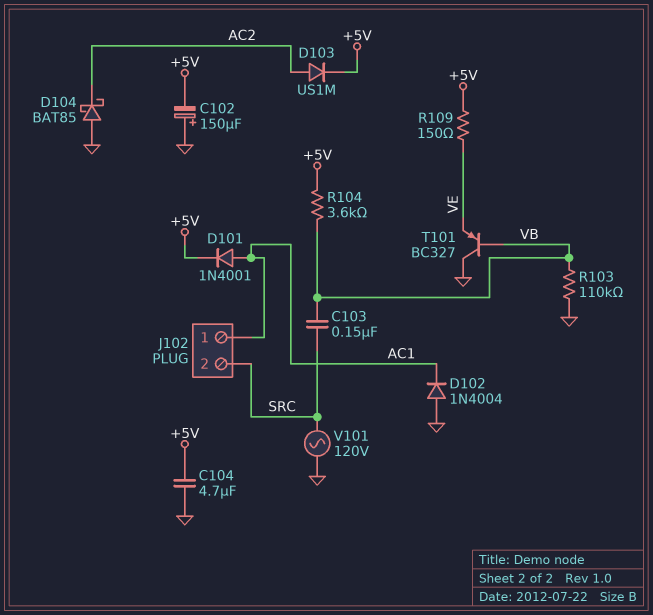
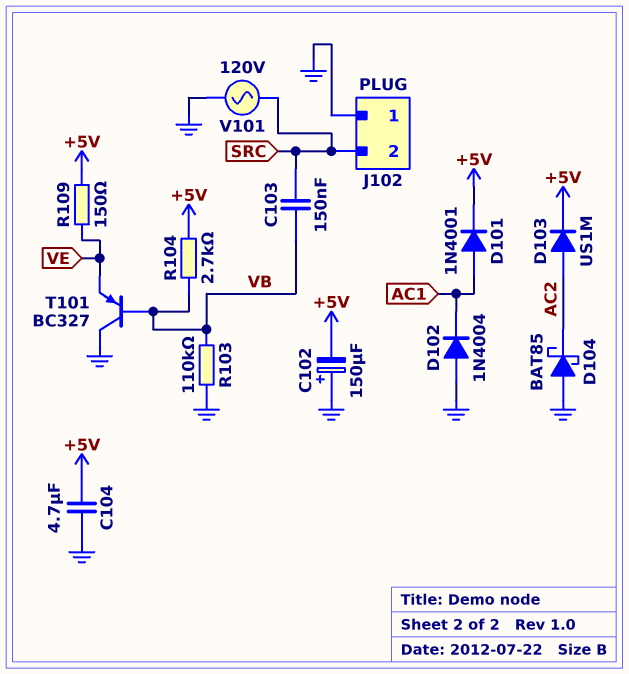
J102 pin 1: AC1 -> GND
R104: 3.6k (+5V, VB) -> 2.7k (+5V, VB)

